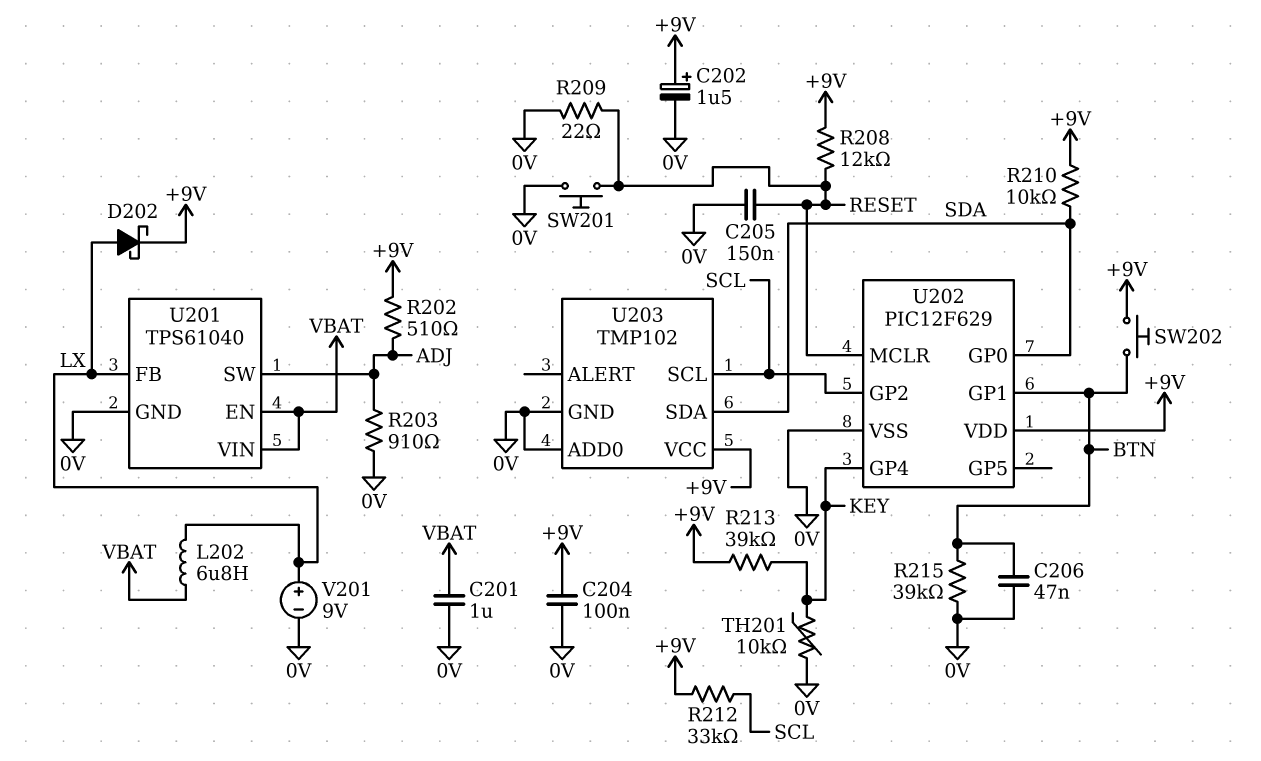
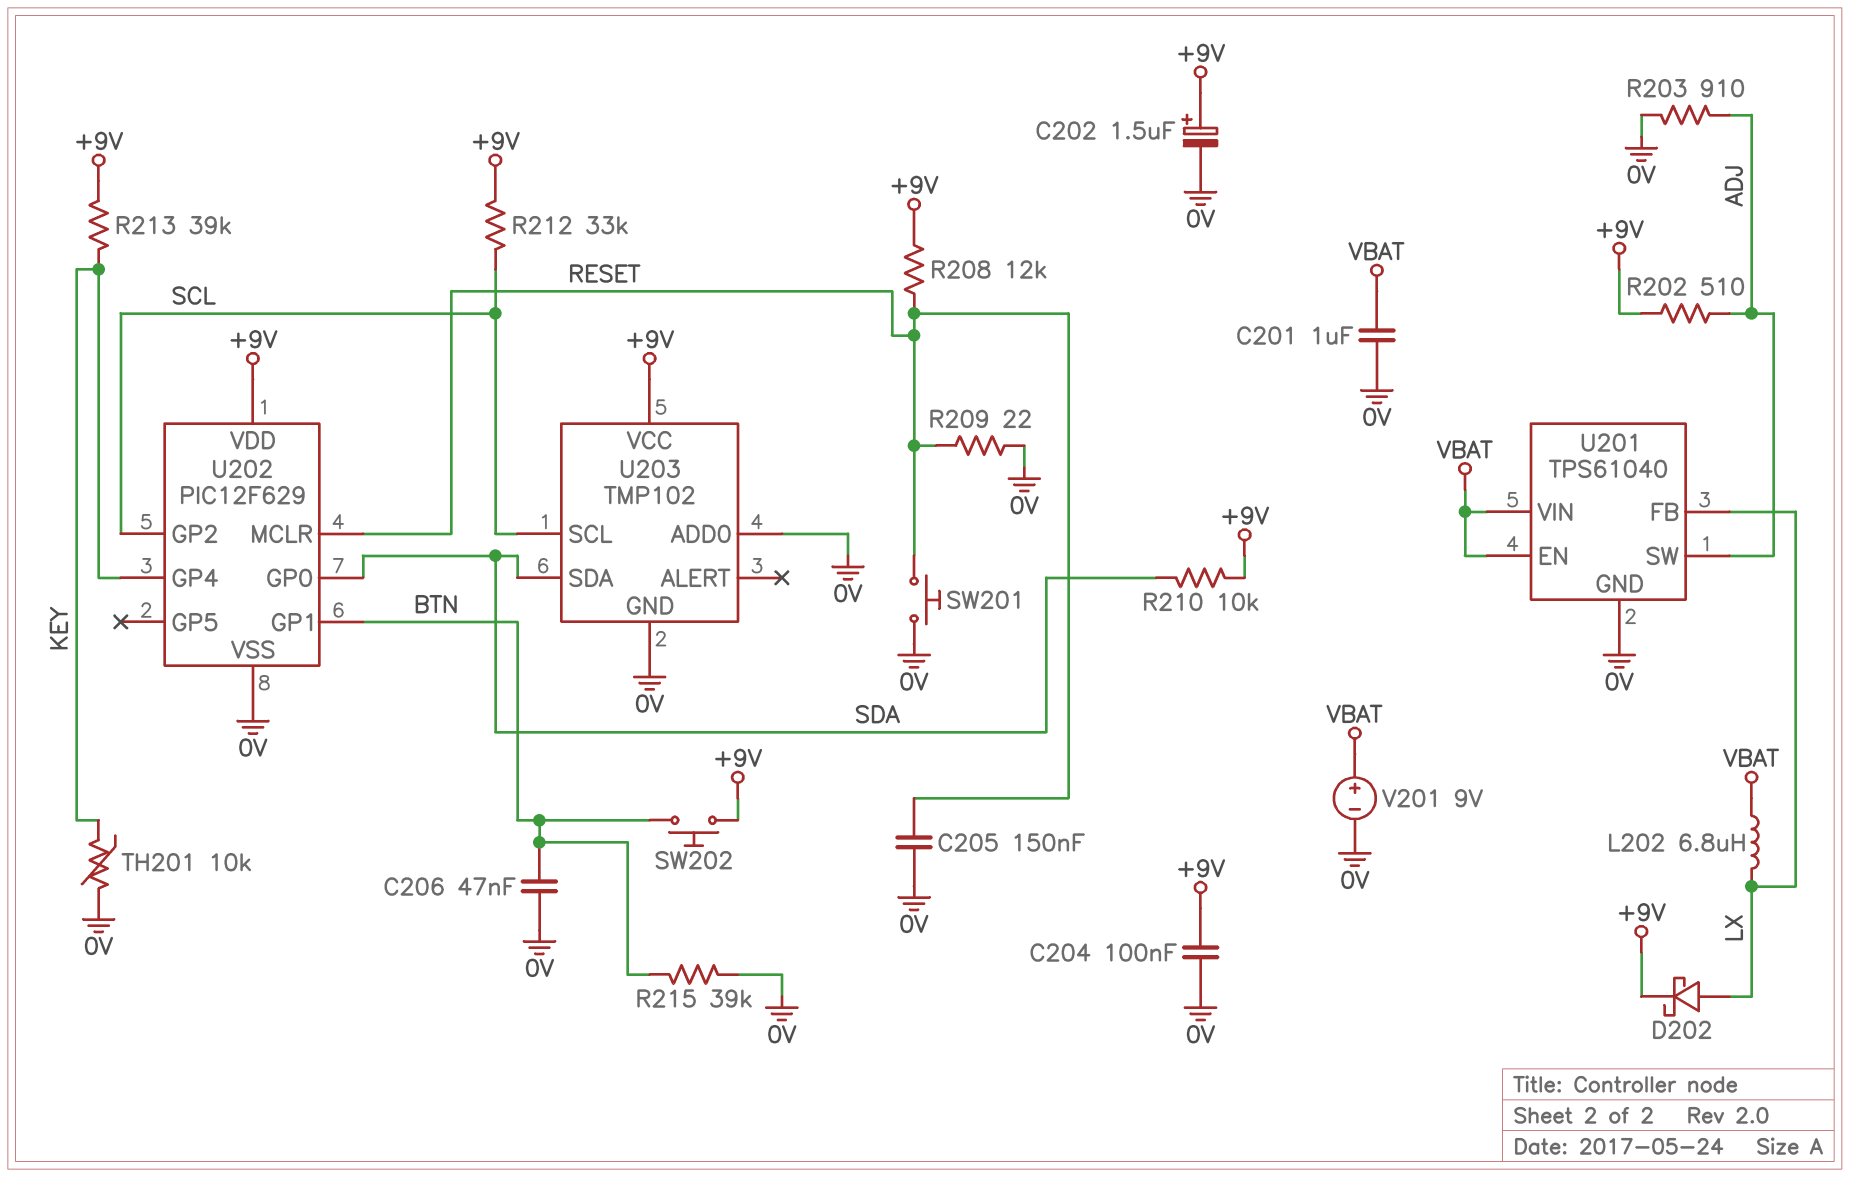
V201: 9V (plus LX, minus 0V) -> 9V (plus VBAT, minus 0V)

